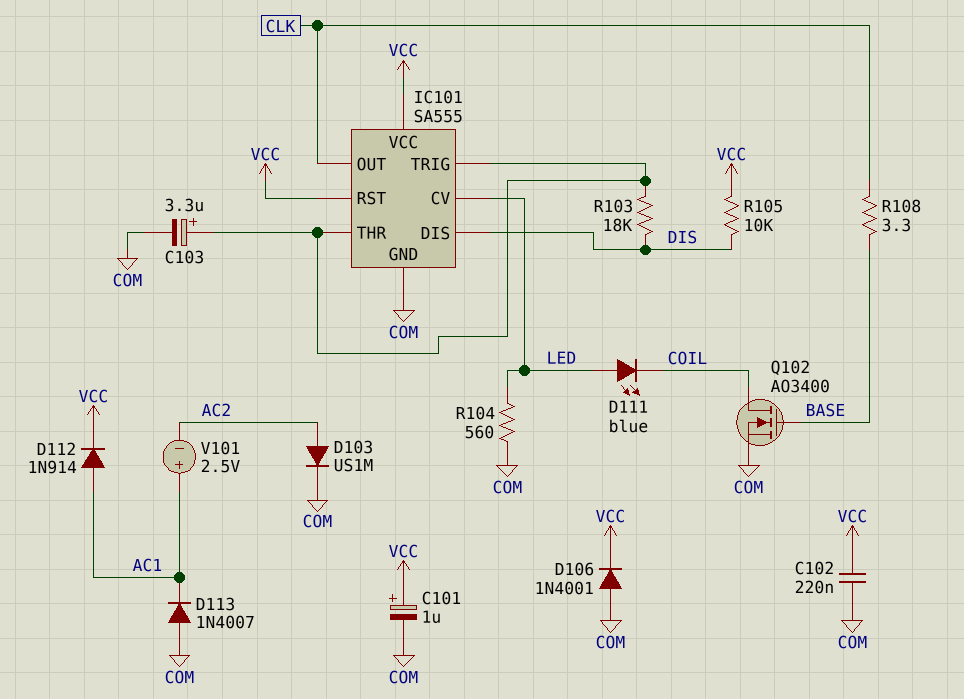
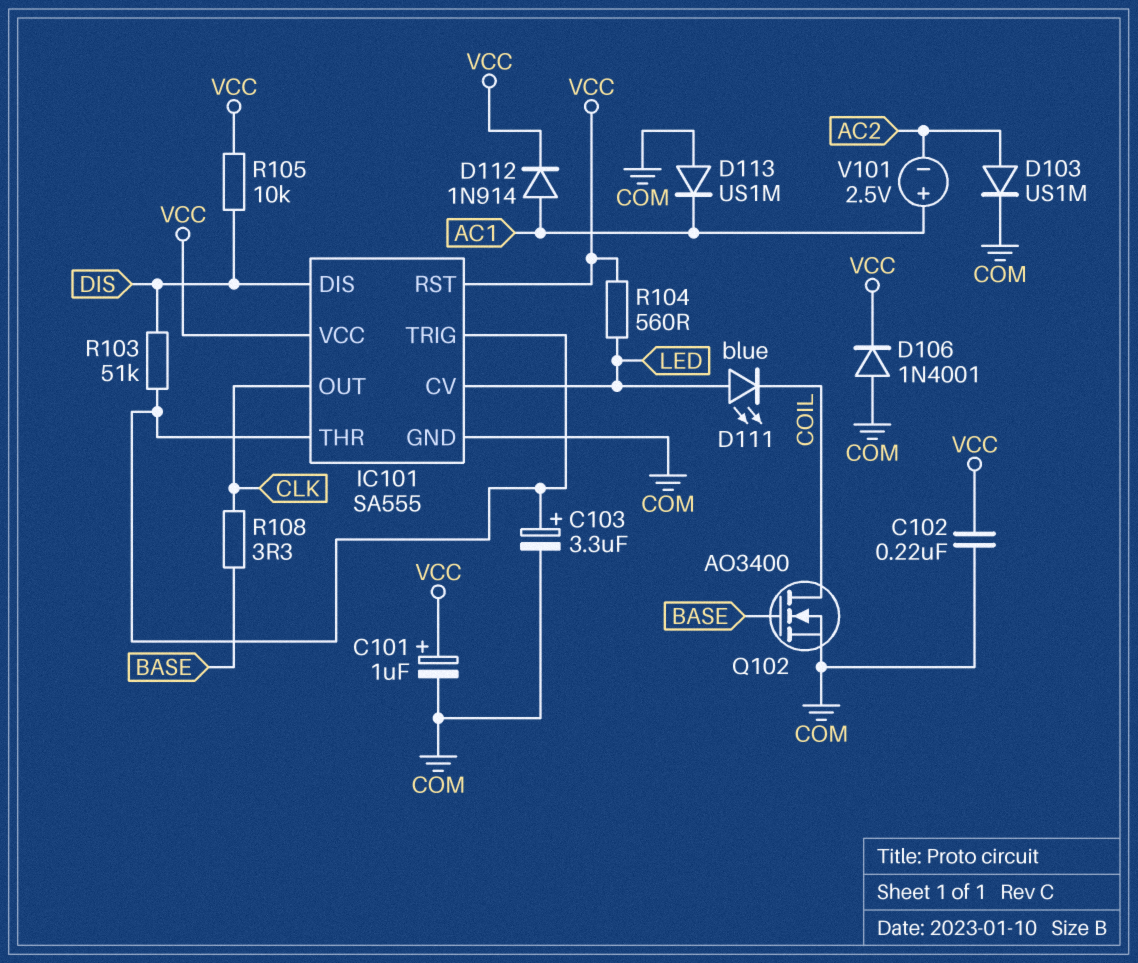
D113: diode 1N4007 (A COM, K AC1) -> diode US1M (A COM, K AC1)
R103: 18k (DIS, IC101/THR) -> 51k (DIS, IC101/THR)
R104: 560 (COM, LED) -> 560 (LED, VCC)

